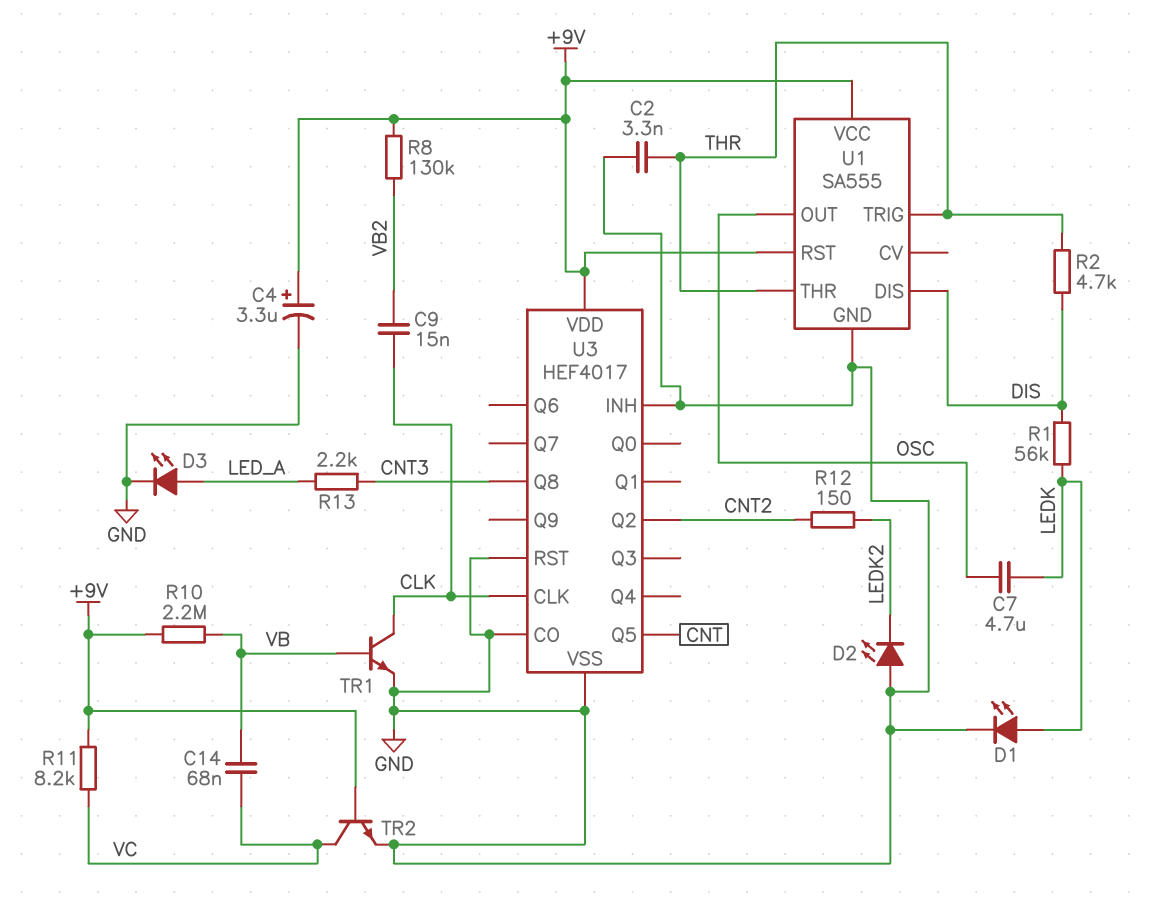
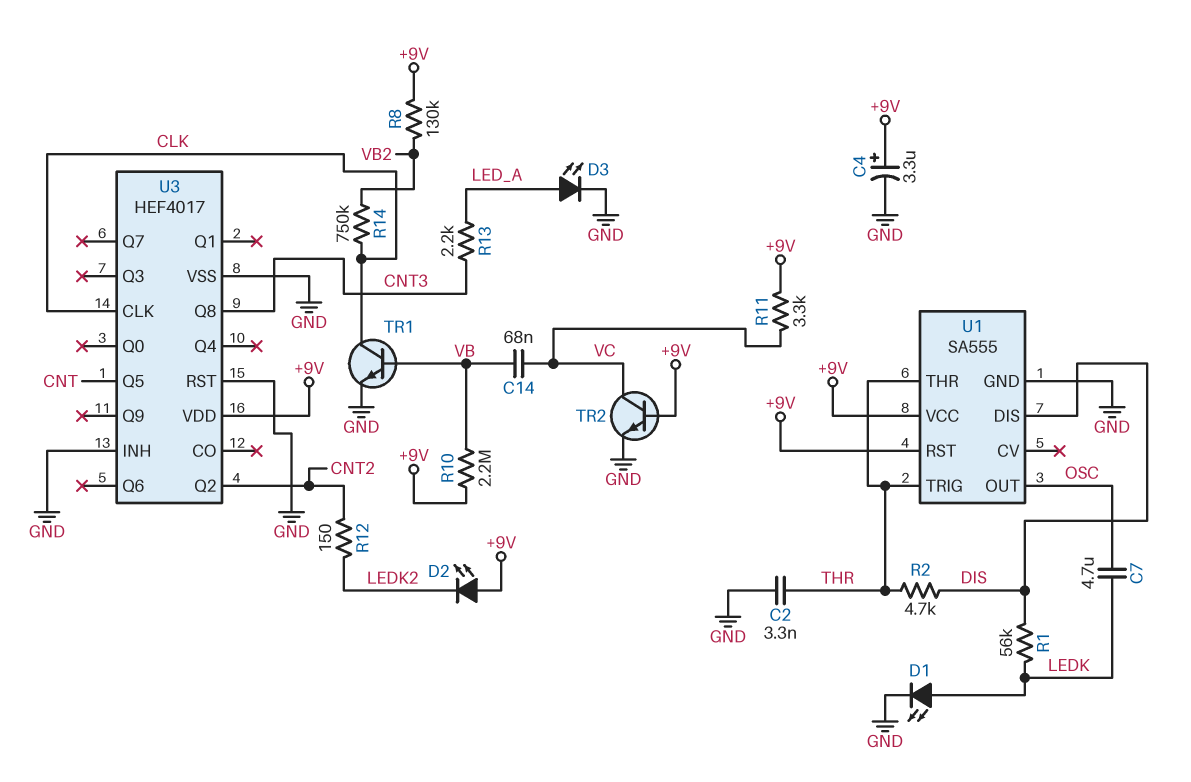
C9: 15nF (CLK, VB2) -> none
D2: LED (A GND, K LEDK2) -> LED (A +9V, K LEDK2)
R11: 8.2k (+9V, VC) -> 3.3k (+9V, VC)
R14: none -> 750k (CLK, VB2)
U3 pin CO: GND -> none

